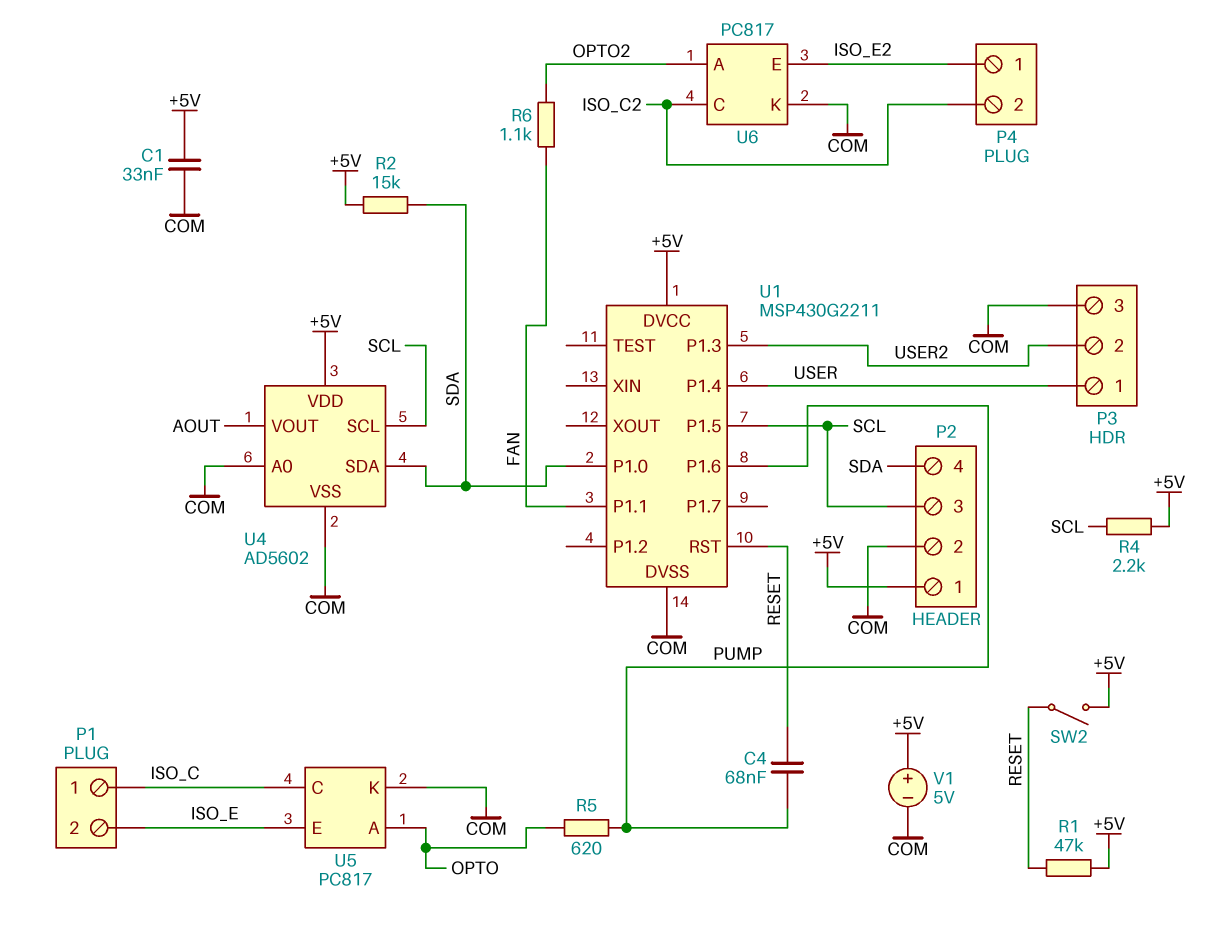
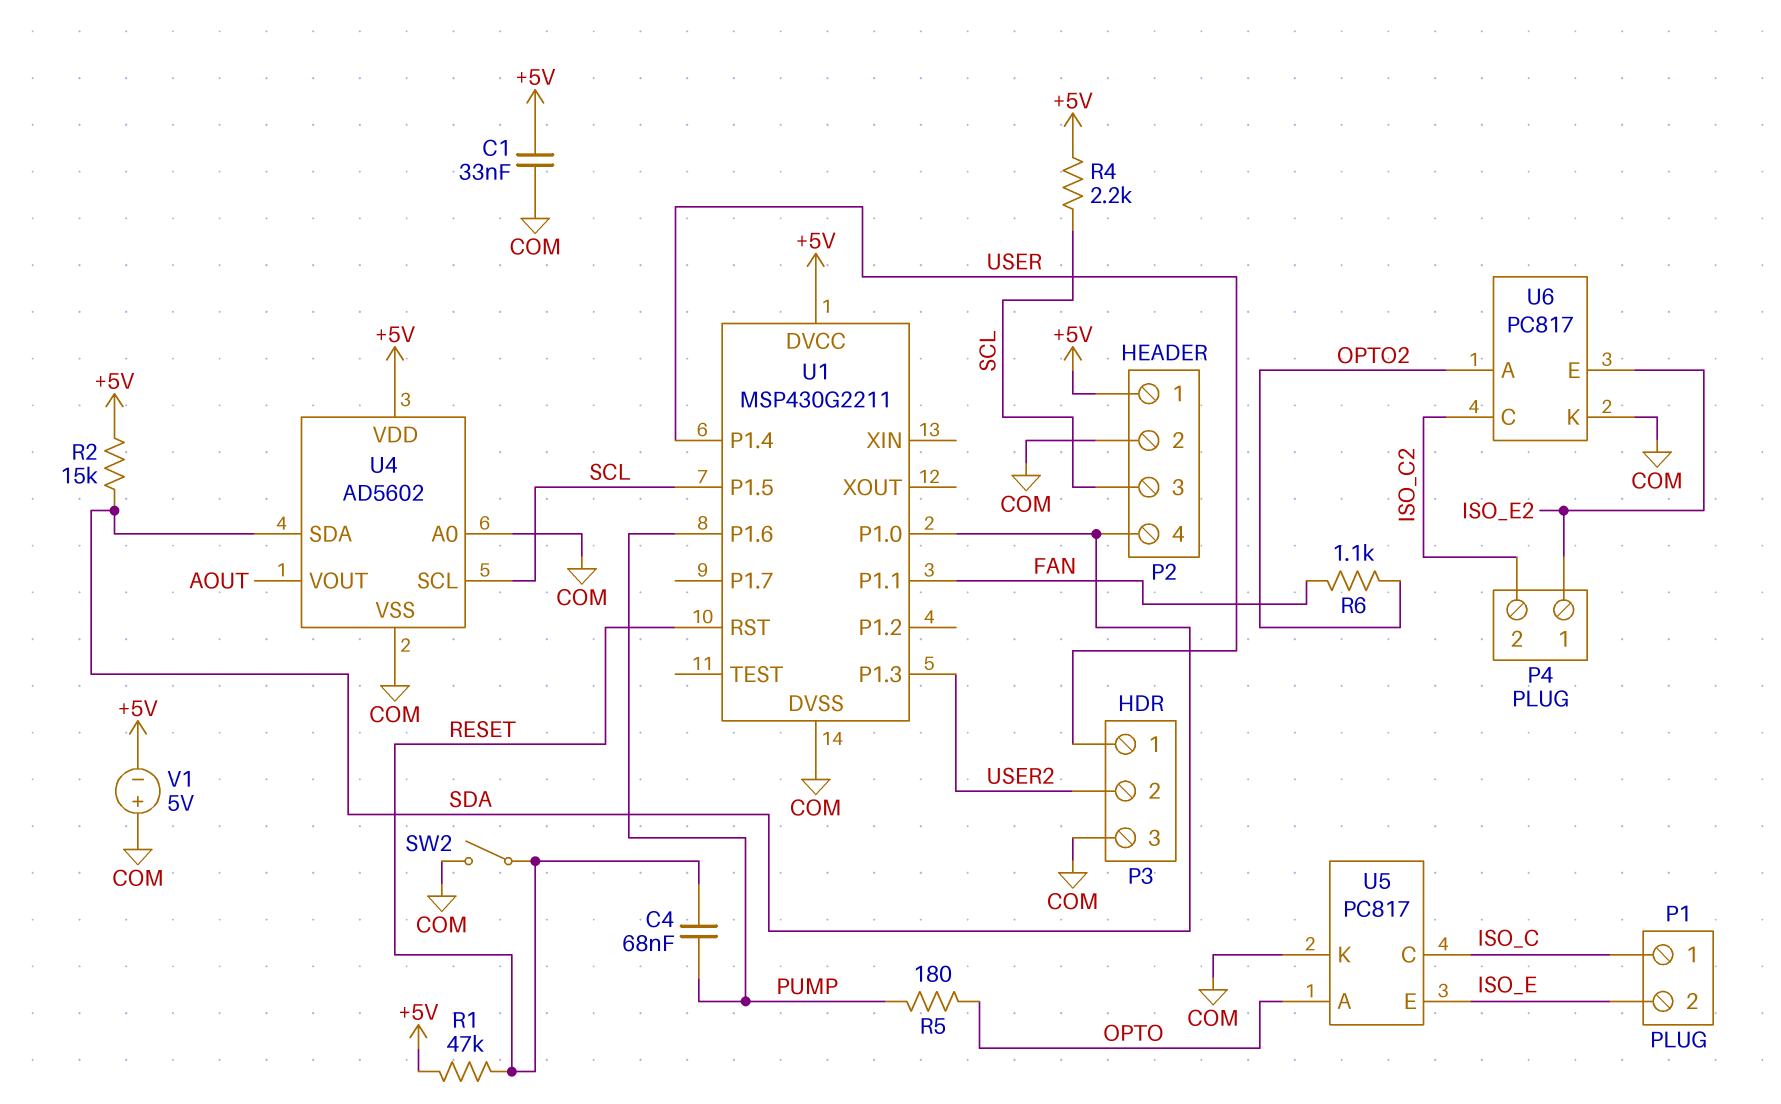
R5: 620 (OPTO, PUMP) -> 180 (OPTO, PUMP)
SW2: switch (+5V, RESET) -> switch (COM, RESET)
V1: 5V (plus +5V, minus COM) -> 5V (plus COM, minus +5V)

